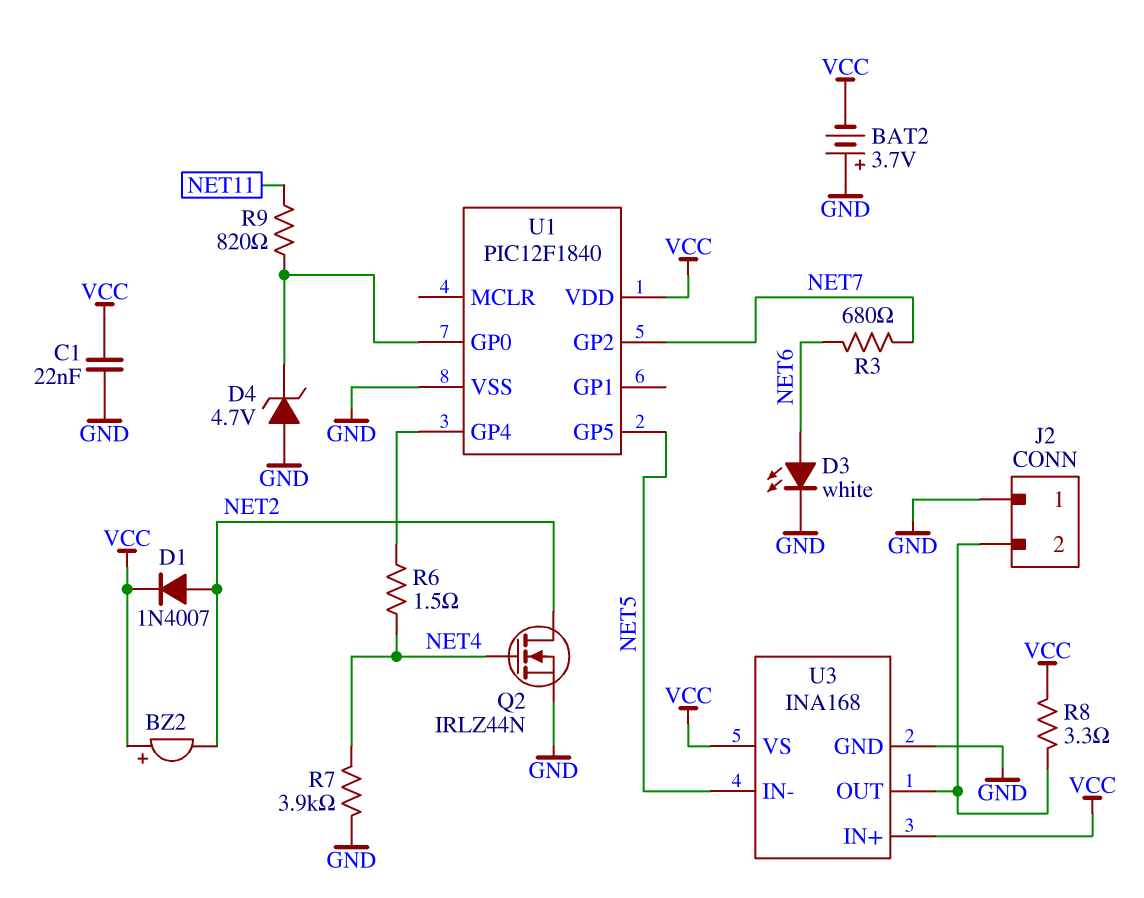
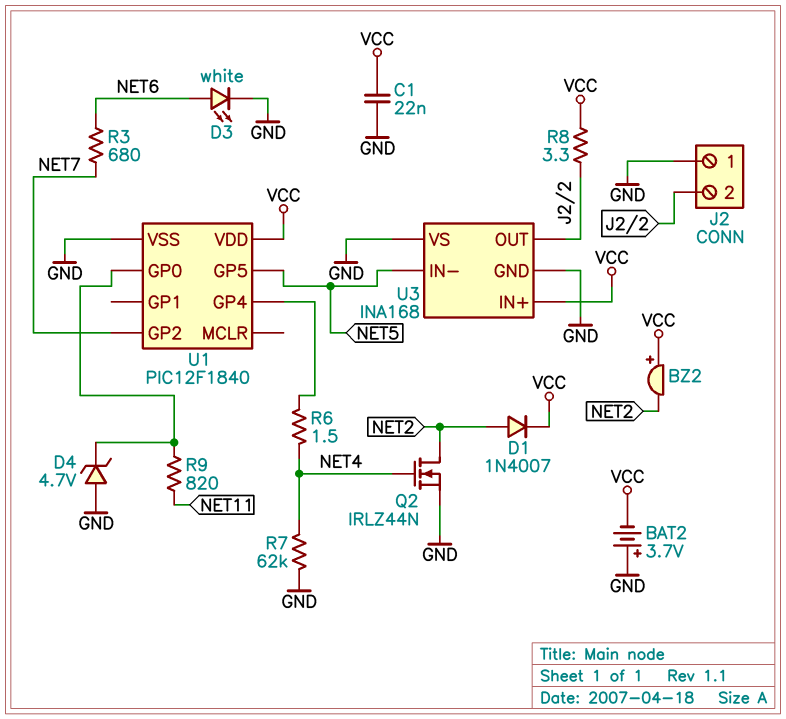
R7: 3.9k (GND, NET4) -> 62k (GND, NET4)
U3 pin VS: VCC -> GND

